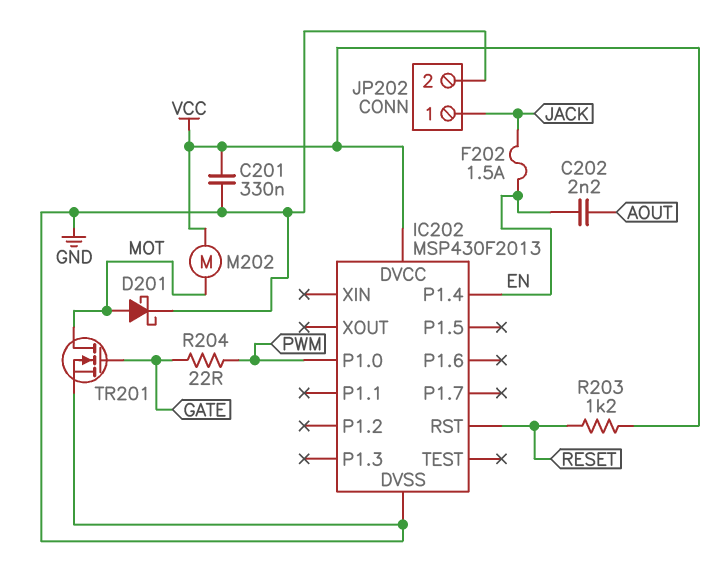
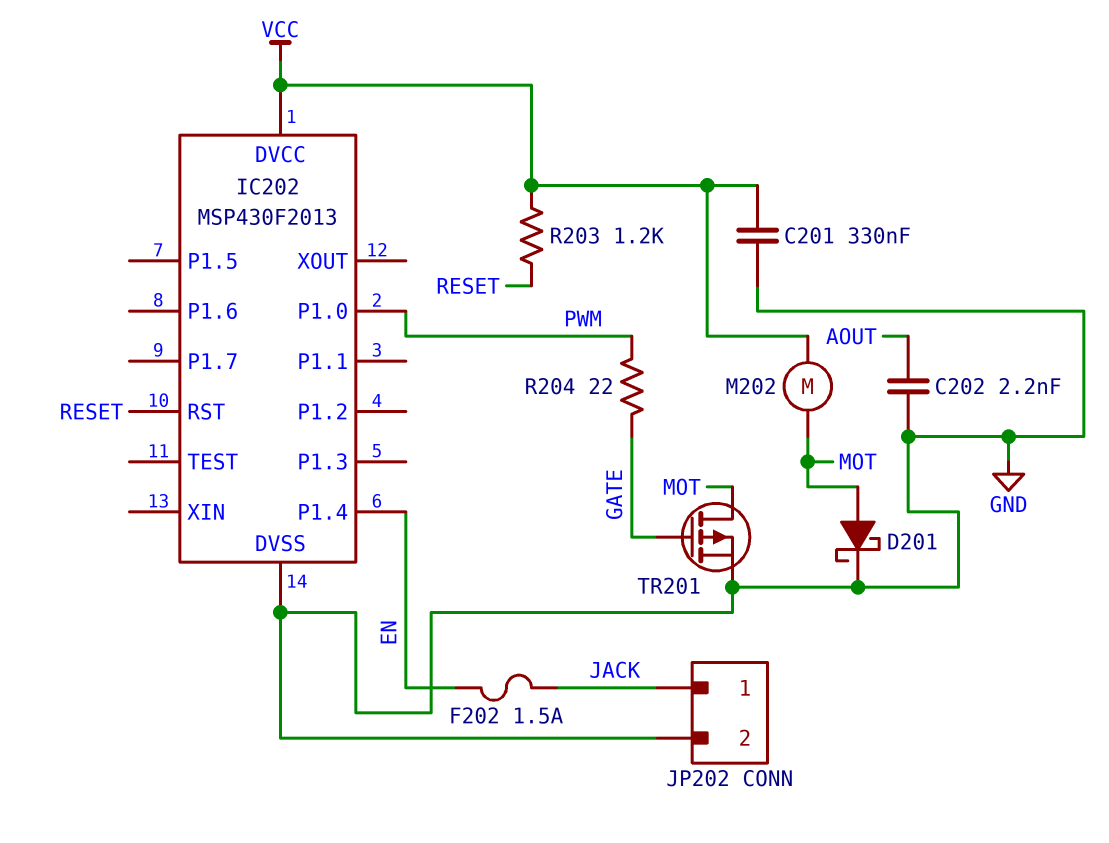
C202: 2.2nF (AOUT, EN) -> 2.2nF (AOUT, GND)
TR201: NMOS (G GATE, D MOT, S GND) -> PMOS (G GATE, D MOT, S GND)

